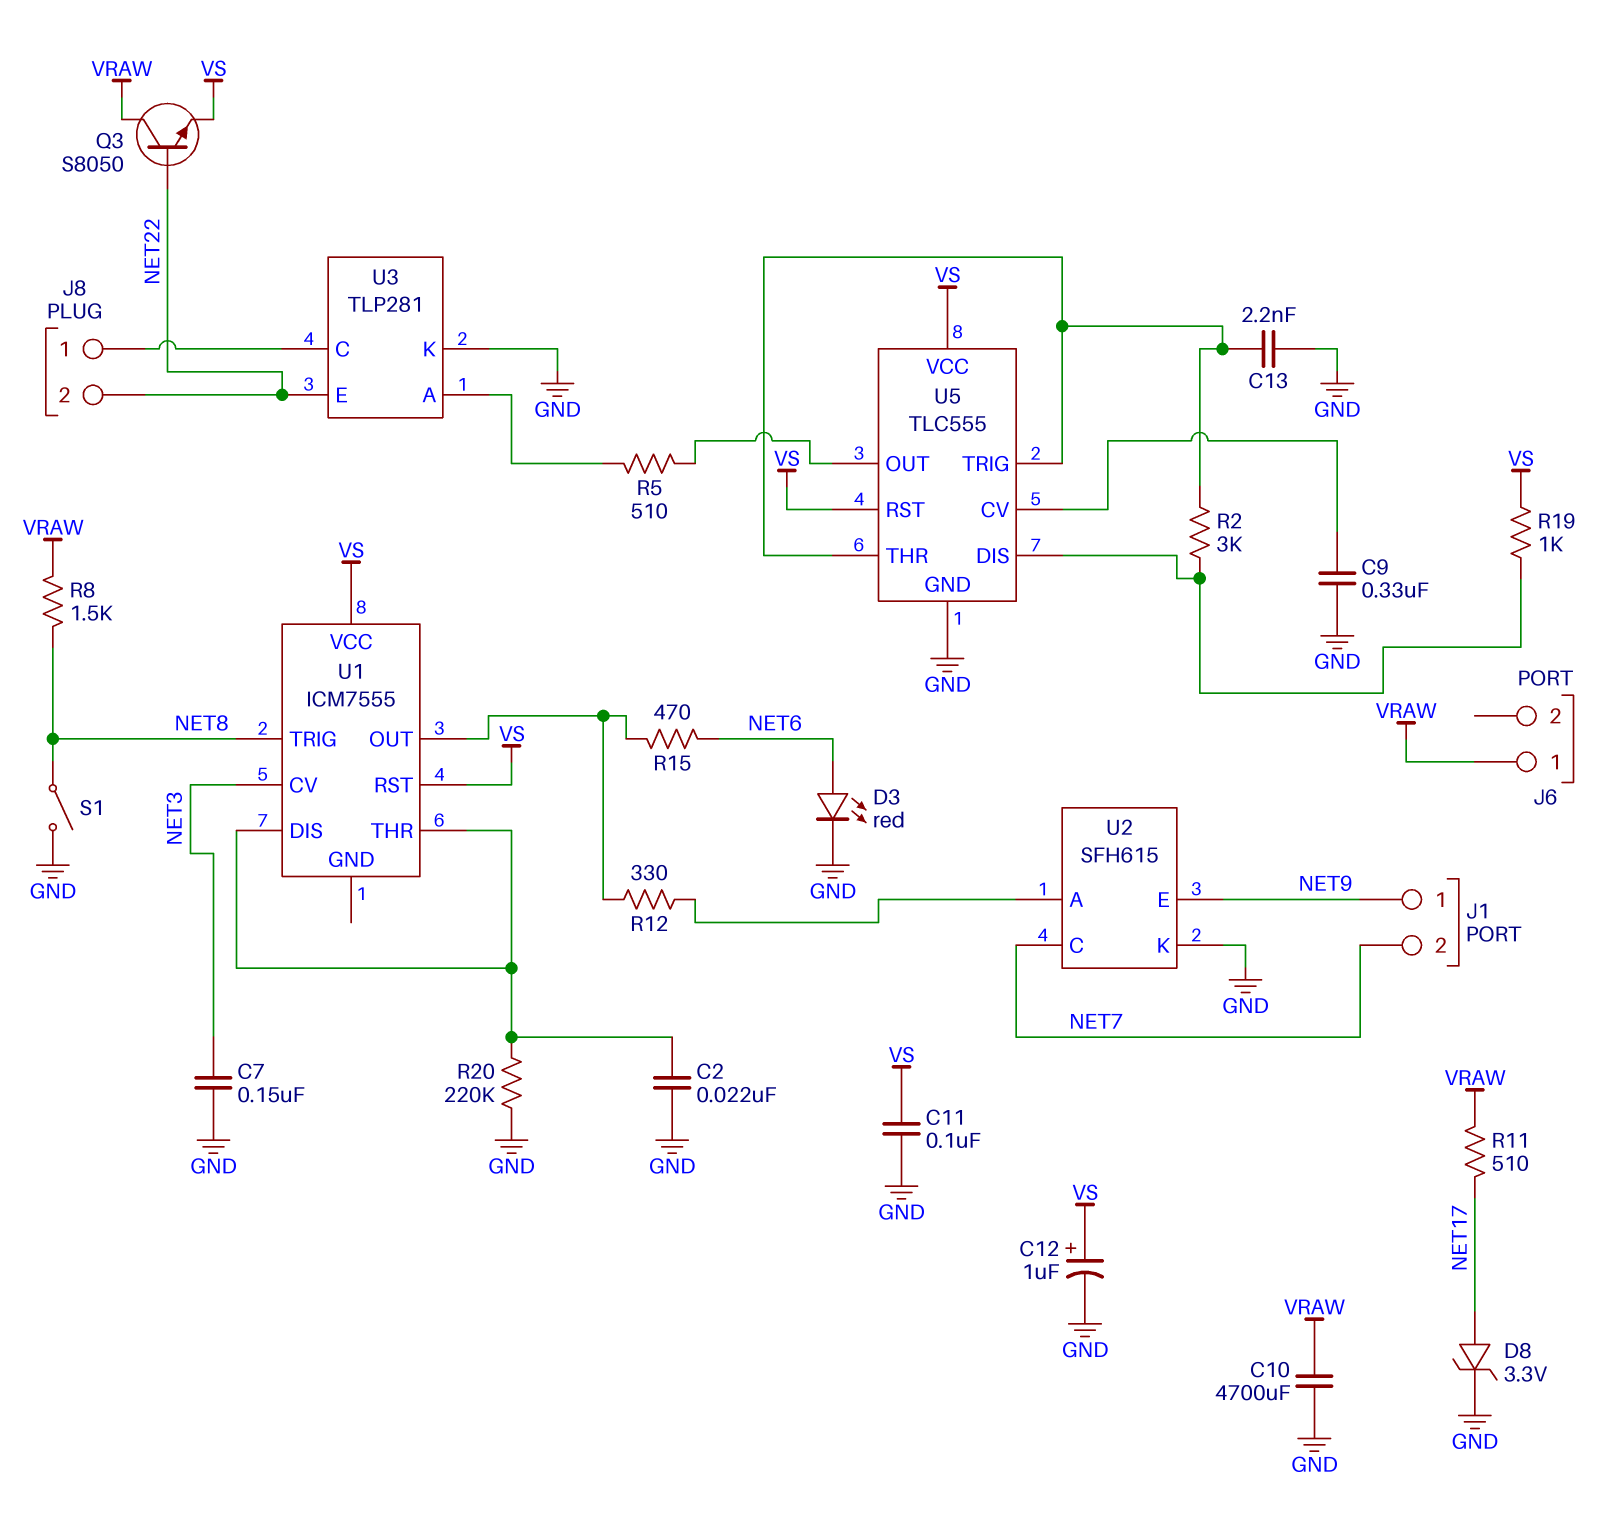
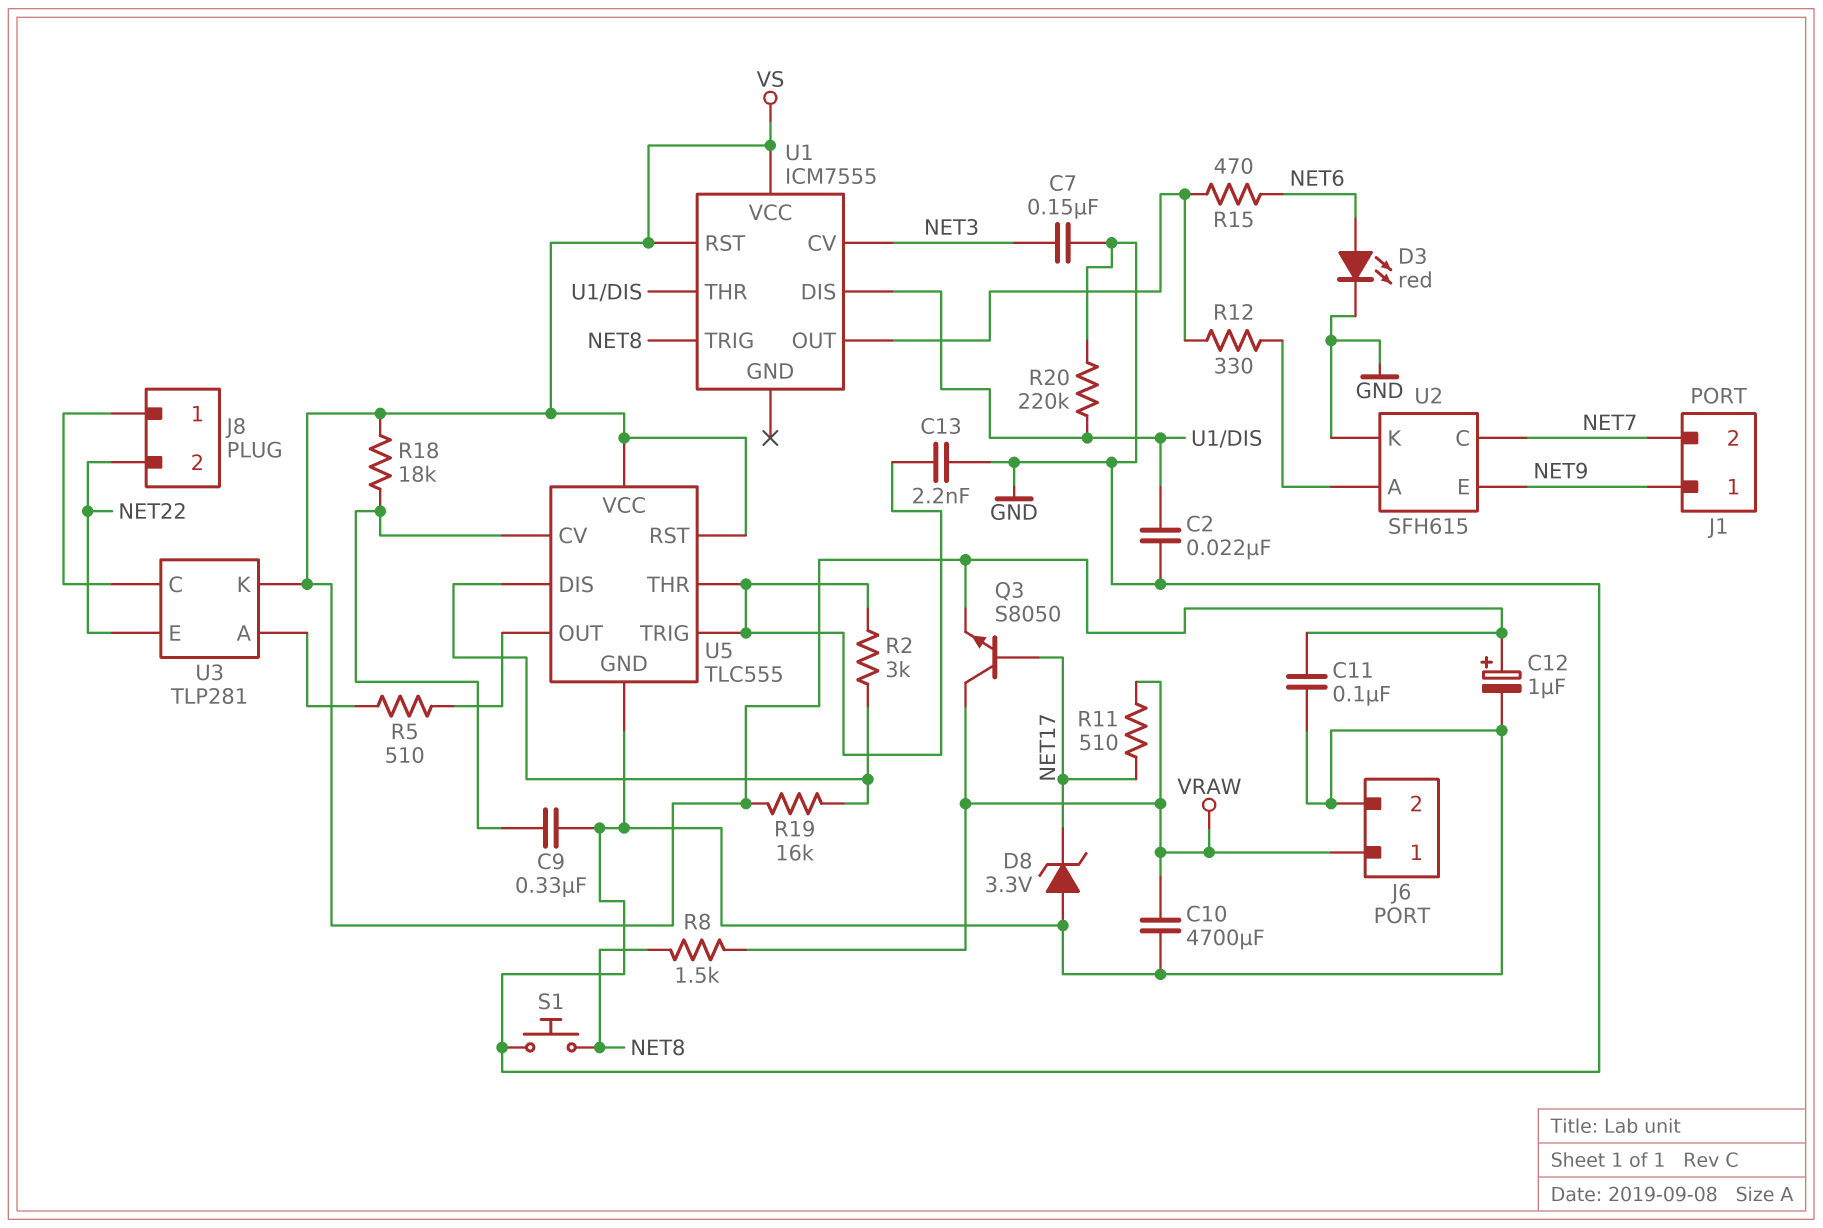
D8: zener 3.3V (A NET17, K GND) -> zener 3.3V (A GND, K NET17)
J6 pin 2: none -> GND
Q3: NPN S8050 (B NET22, C VRAW, E VS) -> NPN S8050 (B NET17, C VRAW, E VS)
R18: none -> 18k (U5/CV, VS)
R19: 1k (U5/DIS, VS) -> 16k (U5/DIS, VS)
S1: switch (GND, NET8) -> button (GND, NET8)
U3 pin K: GND -> VS

